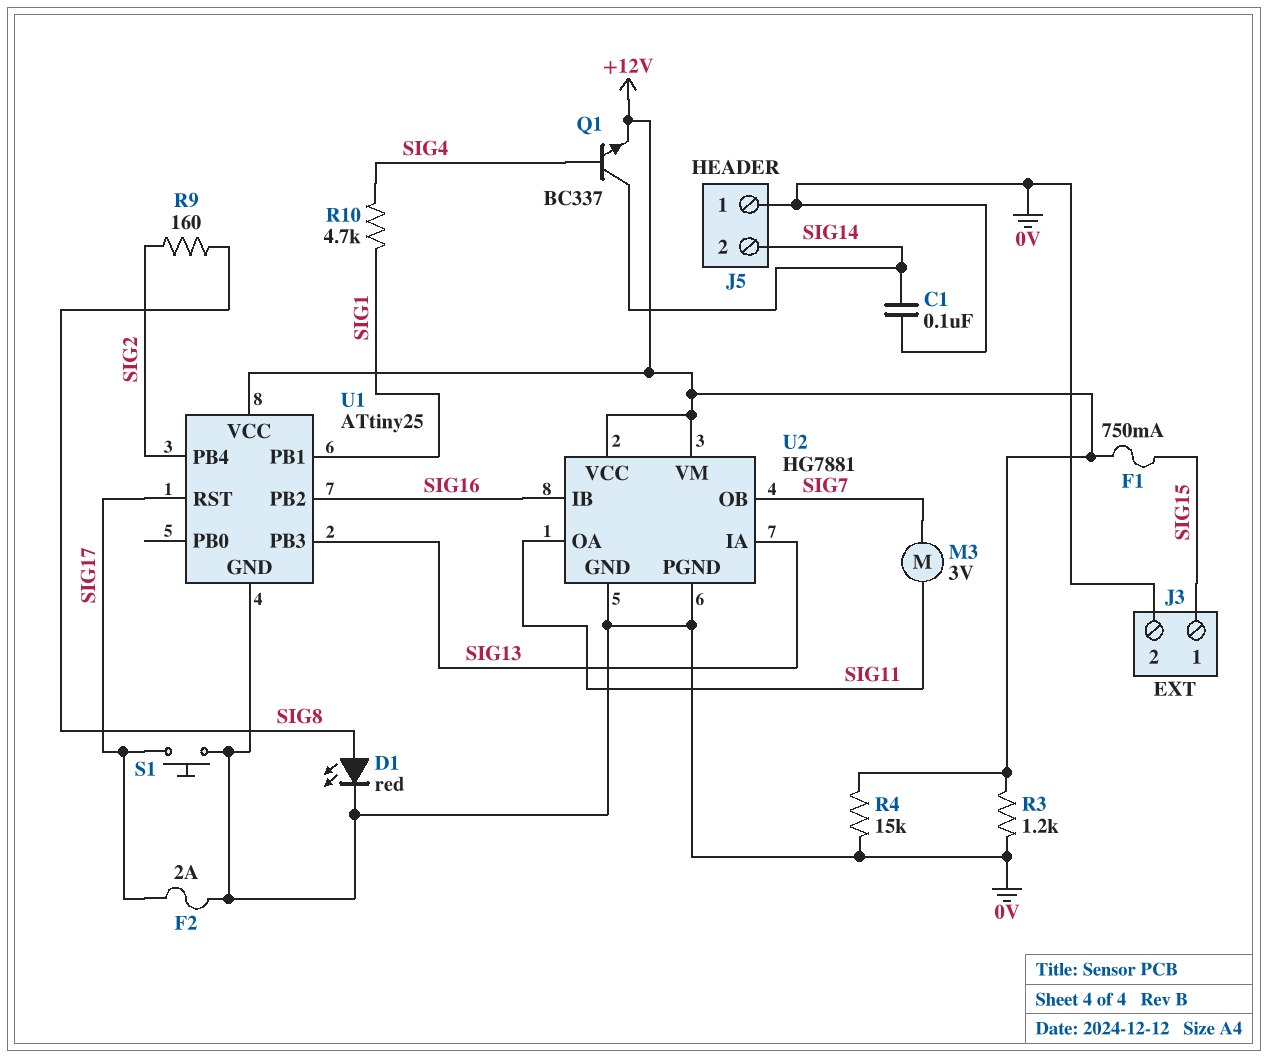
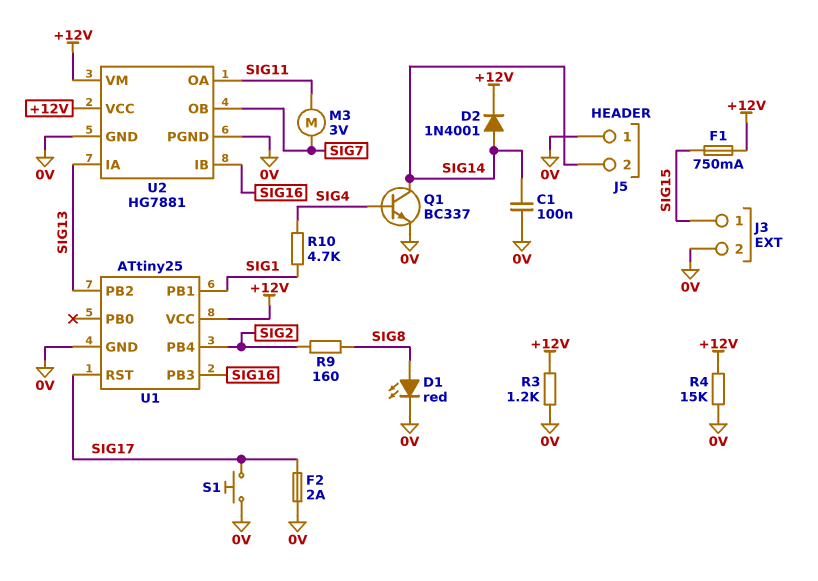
D2: none -> diode 1N4001 (A SIG14, K +12V)
Q1: NPN BC337 (B SIG4, C SIG14, E +12V) -> NPN BC337 (B SIG4, C SIG14, E 0V)
U1 pin PB2: SIG16 -> SIG13
U1 pin PB3: SIG13 -> SIG16

